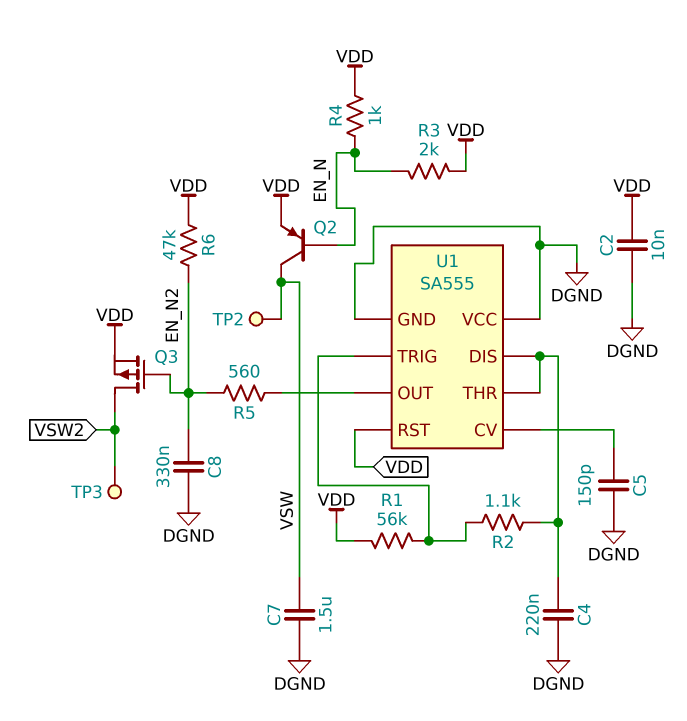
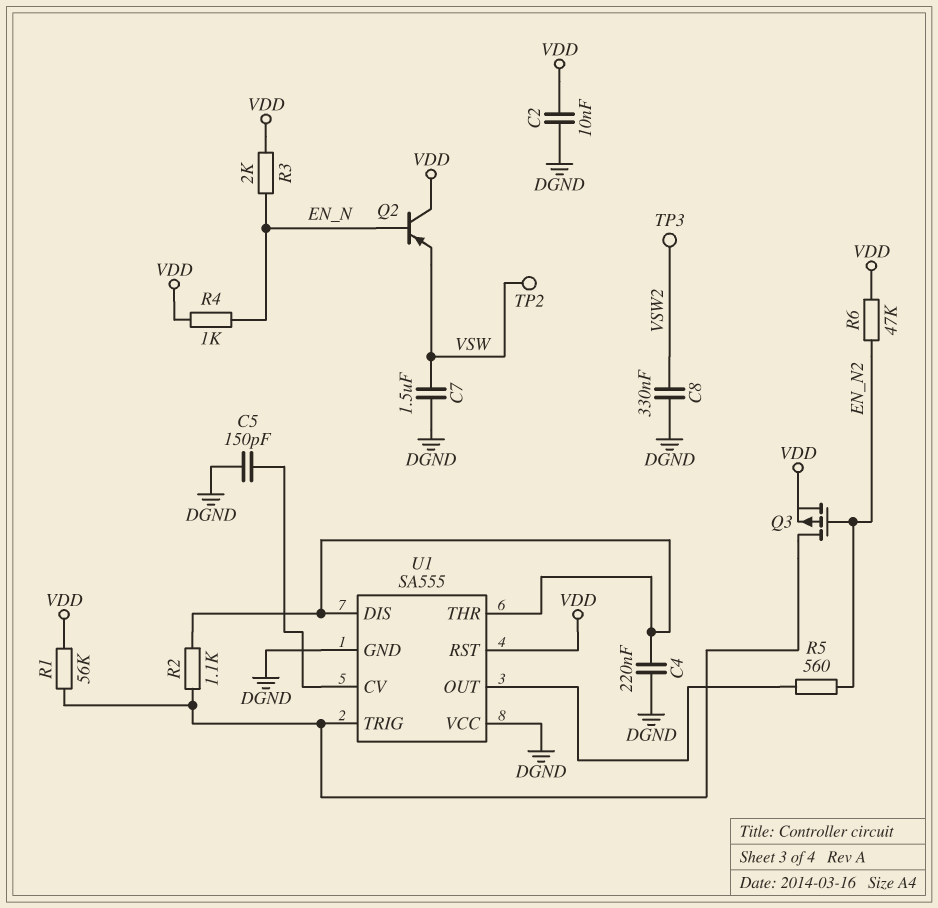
C8: 330nF (DGND, EN_N2) -> 330nF (DGND, VSW2)
Q2: PNP (B EN_N, C VSW, E VDD) -> PNP (B EN_N, C VDD, E VSW)
Q3: PMOS (G EN_N2, D VSW2, S VDD) -> PMOS (G EN_N2, D U1/TRIG, S VDD)

